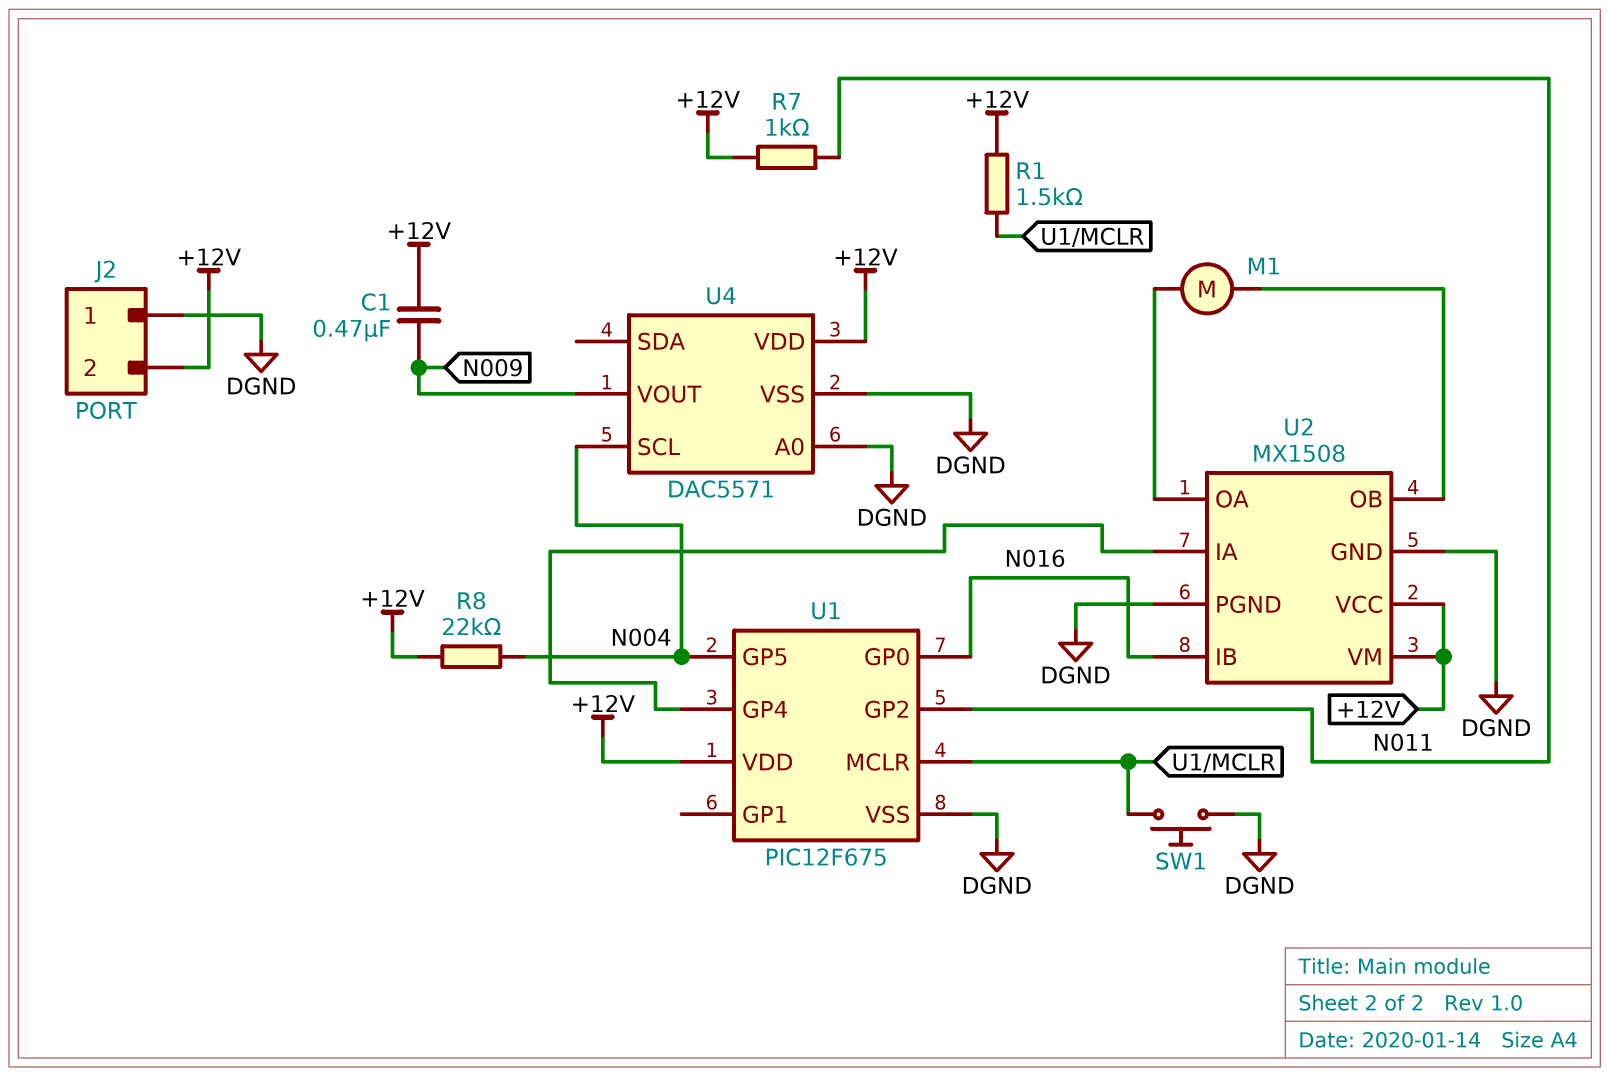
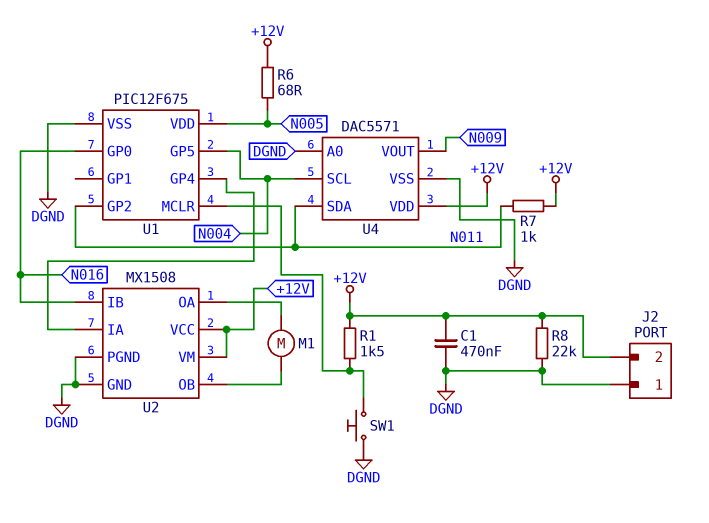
C1: 470nF (+12V, N009) -> 470nF (+12V, DGND)
R6: none -> 68 (+12V, N005)
R8: 22k (+12V, N004) -> 22k (+12V, DGND)
U1 pin VDD: +12V -> N005
U4 pin SDA: none -> N011

